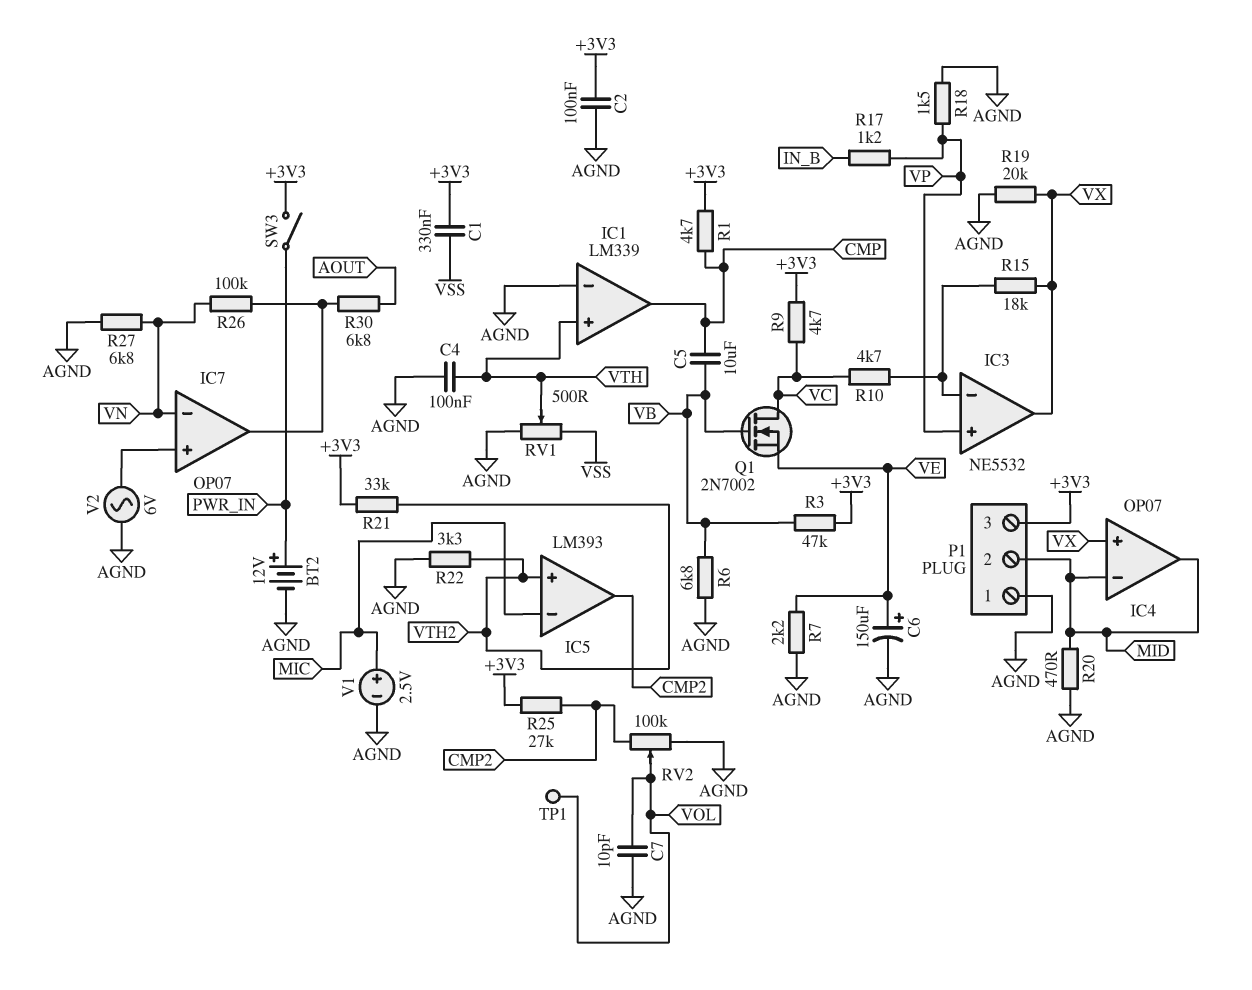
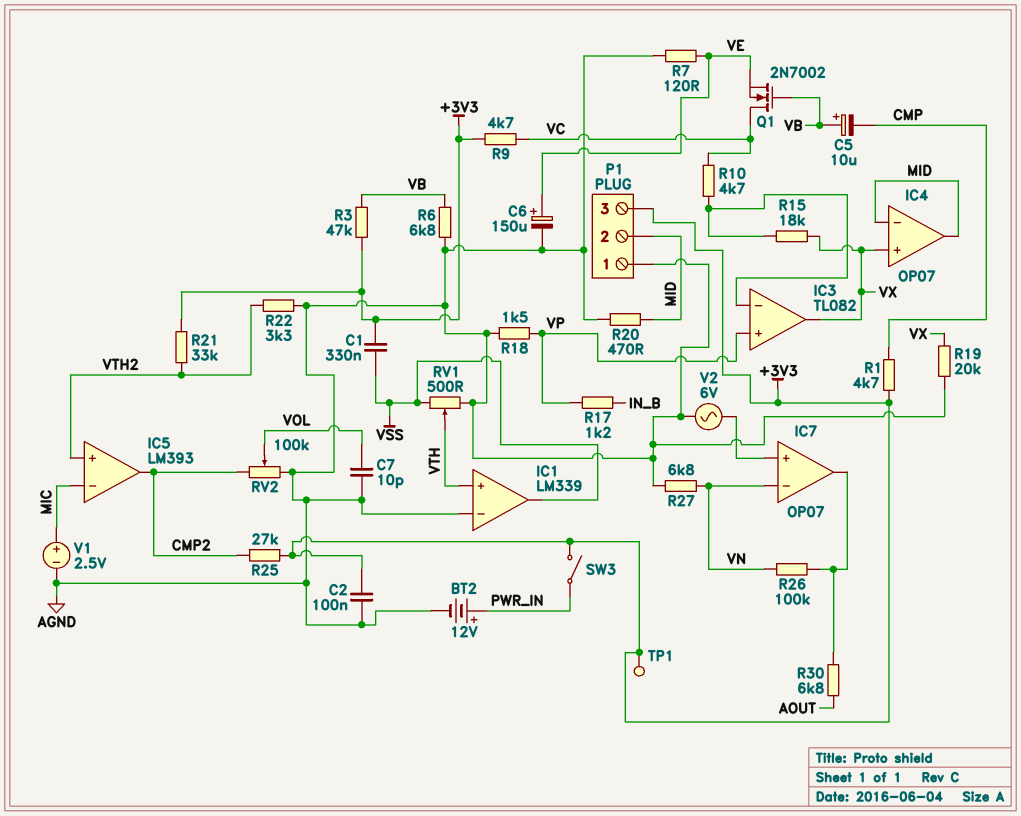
C4: 100nF (AGND, VTH) -> none
C5: 10uF (CMP, VB) -> 10uF (plus VB, minus CMP)
IC1 pin out: CMP -> VSS
IC3: NE5532 -> TL082
R7: 2.2k (AGND, VE) -> 120 (AGND, VE)
TP1: test point (VOL) -> test point (+3V3)

